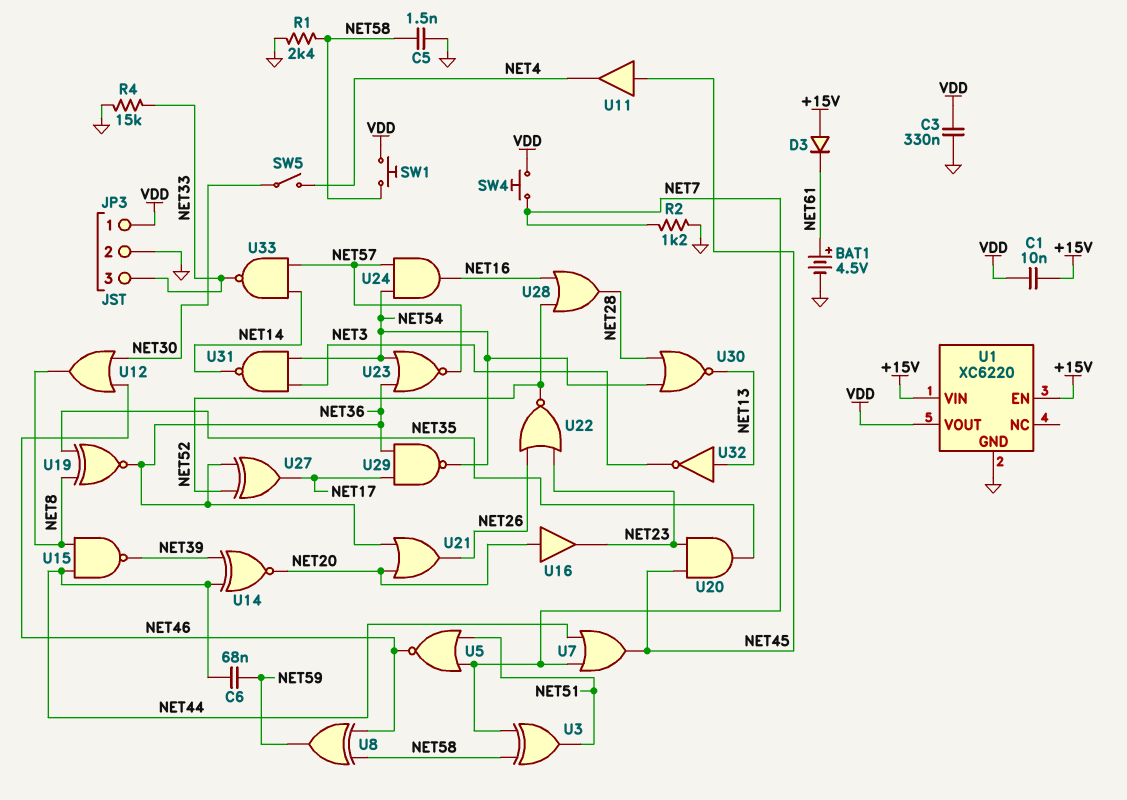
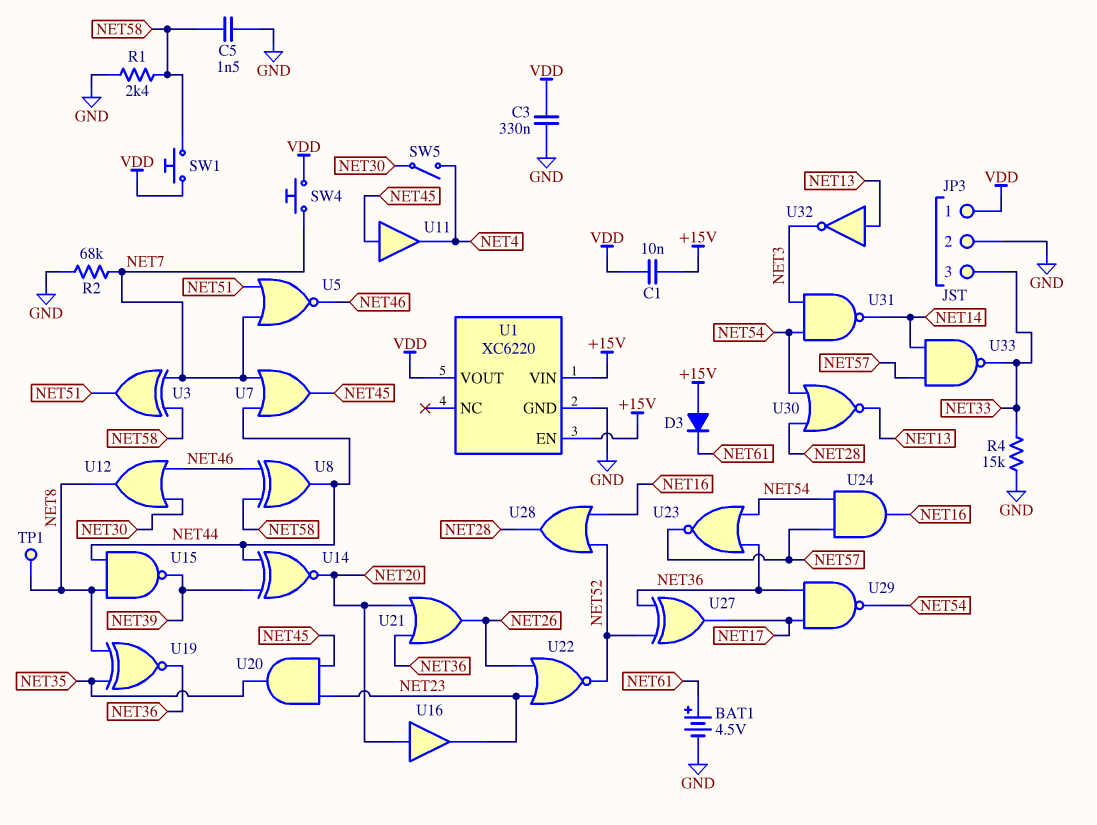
C6: 68nF (NET44, NET59) -> none
R2: 1.2k (GND, NET7) -> 68k (GND, NET7)
TP1: none -> test point (NET8)
U8: XOR (in NET46, in NET58, out NET59) -> XOR (in NET46, in NET58, out NET44)

